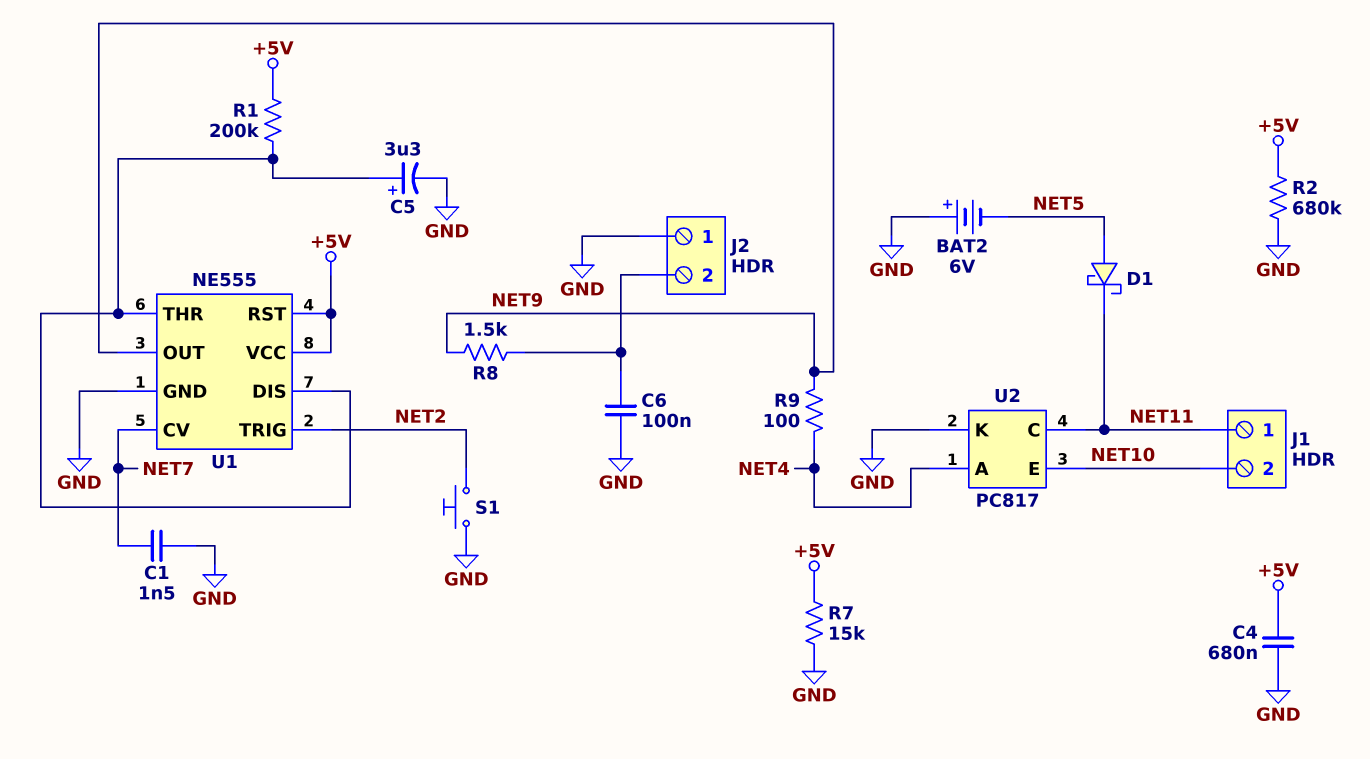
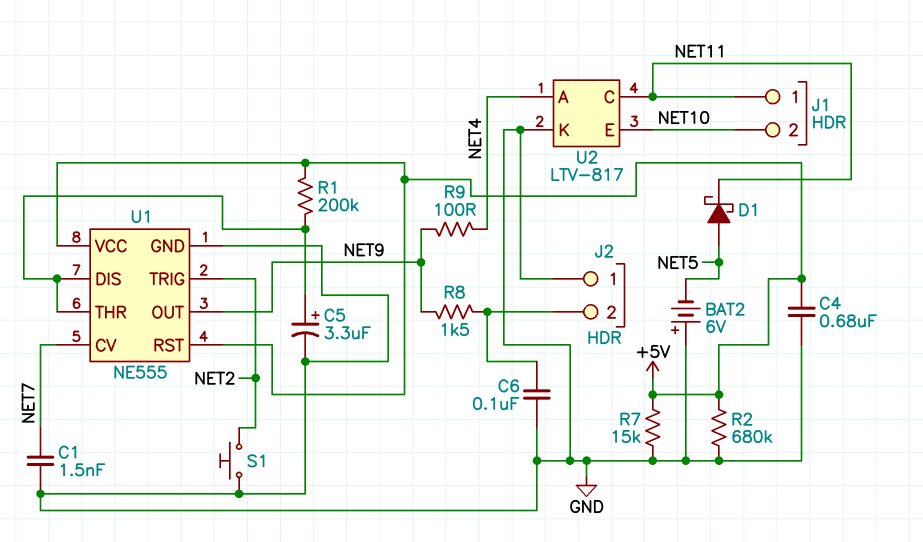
U2: PC817 -> LTV-817

